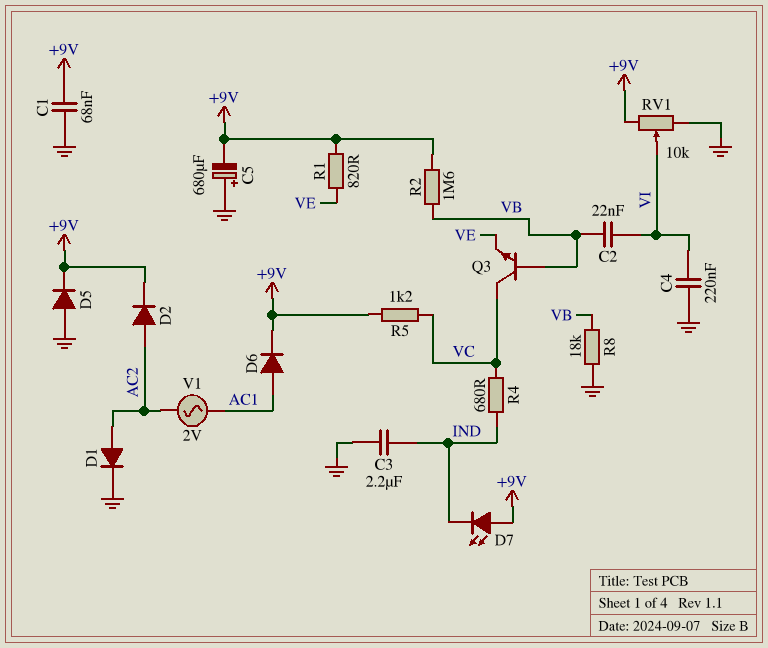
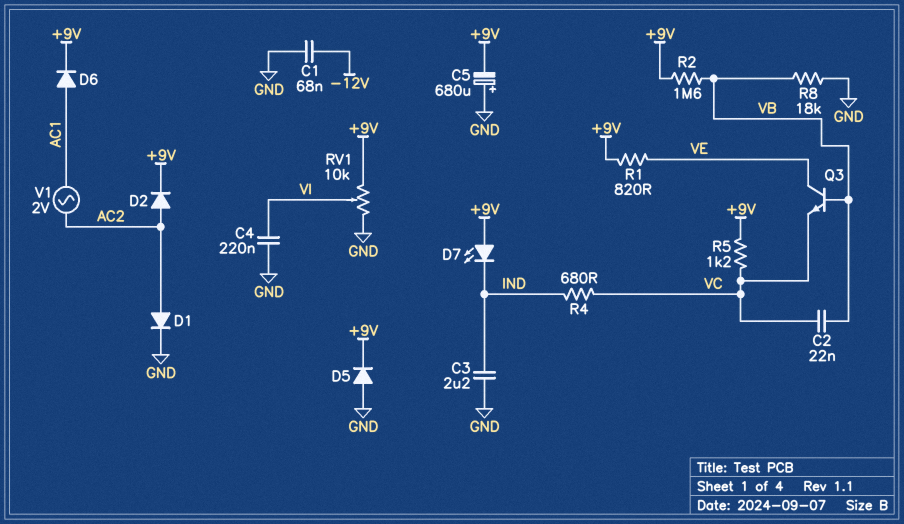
C1: 68nF (+9V, GND) -> 68nF (-12V, GND)
C2: 22nF (VB, VI) -> 22nF (VB, VC)
Q3: NPN (B VB, C VC, E VE) -> NPN (B VB, C VE, E VC)

